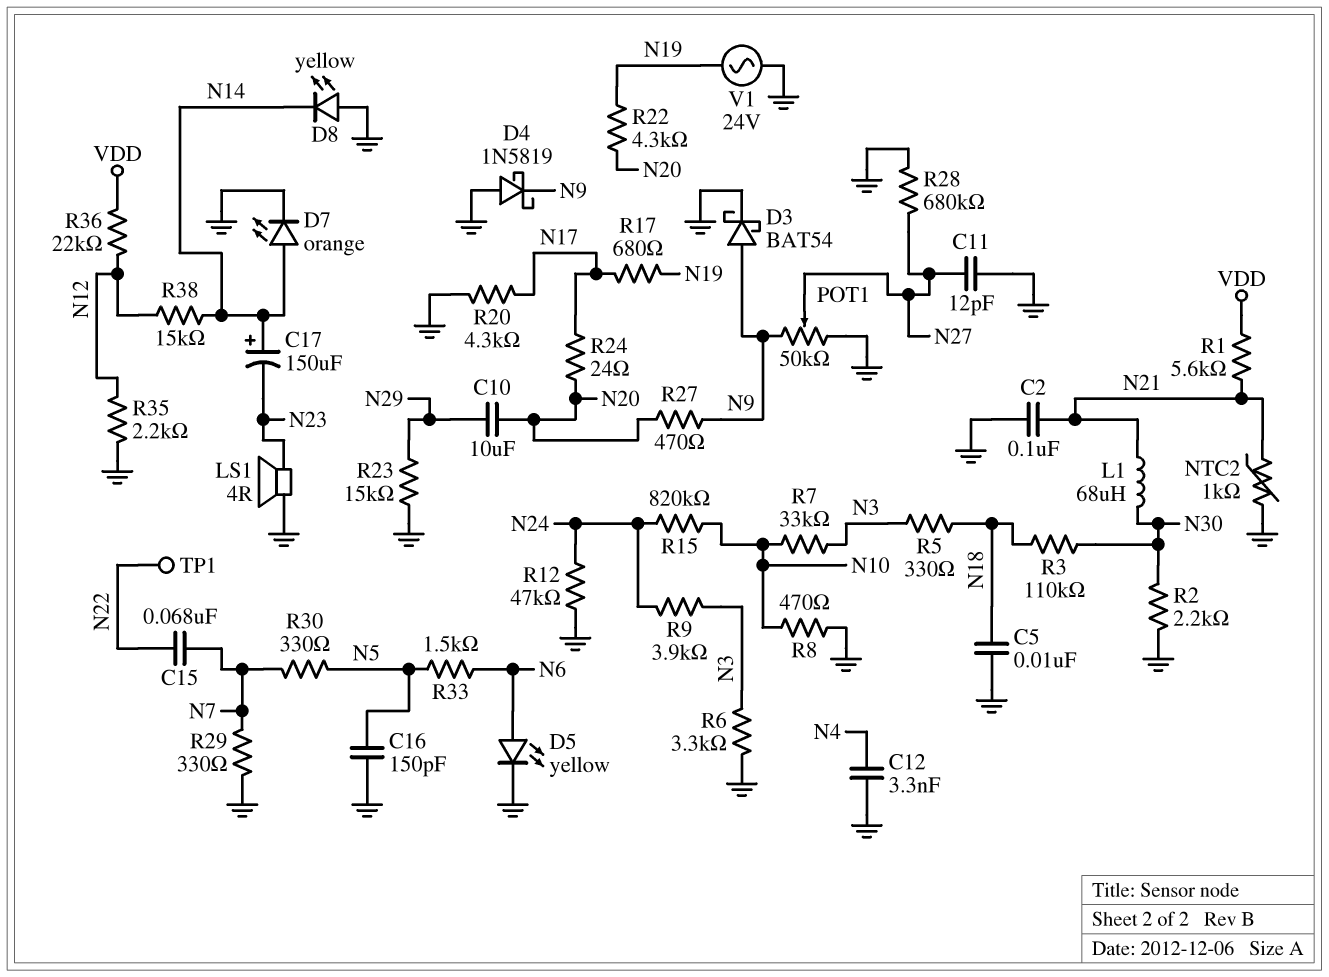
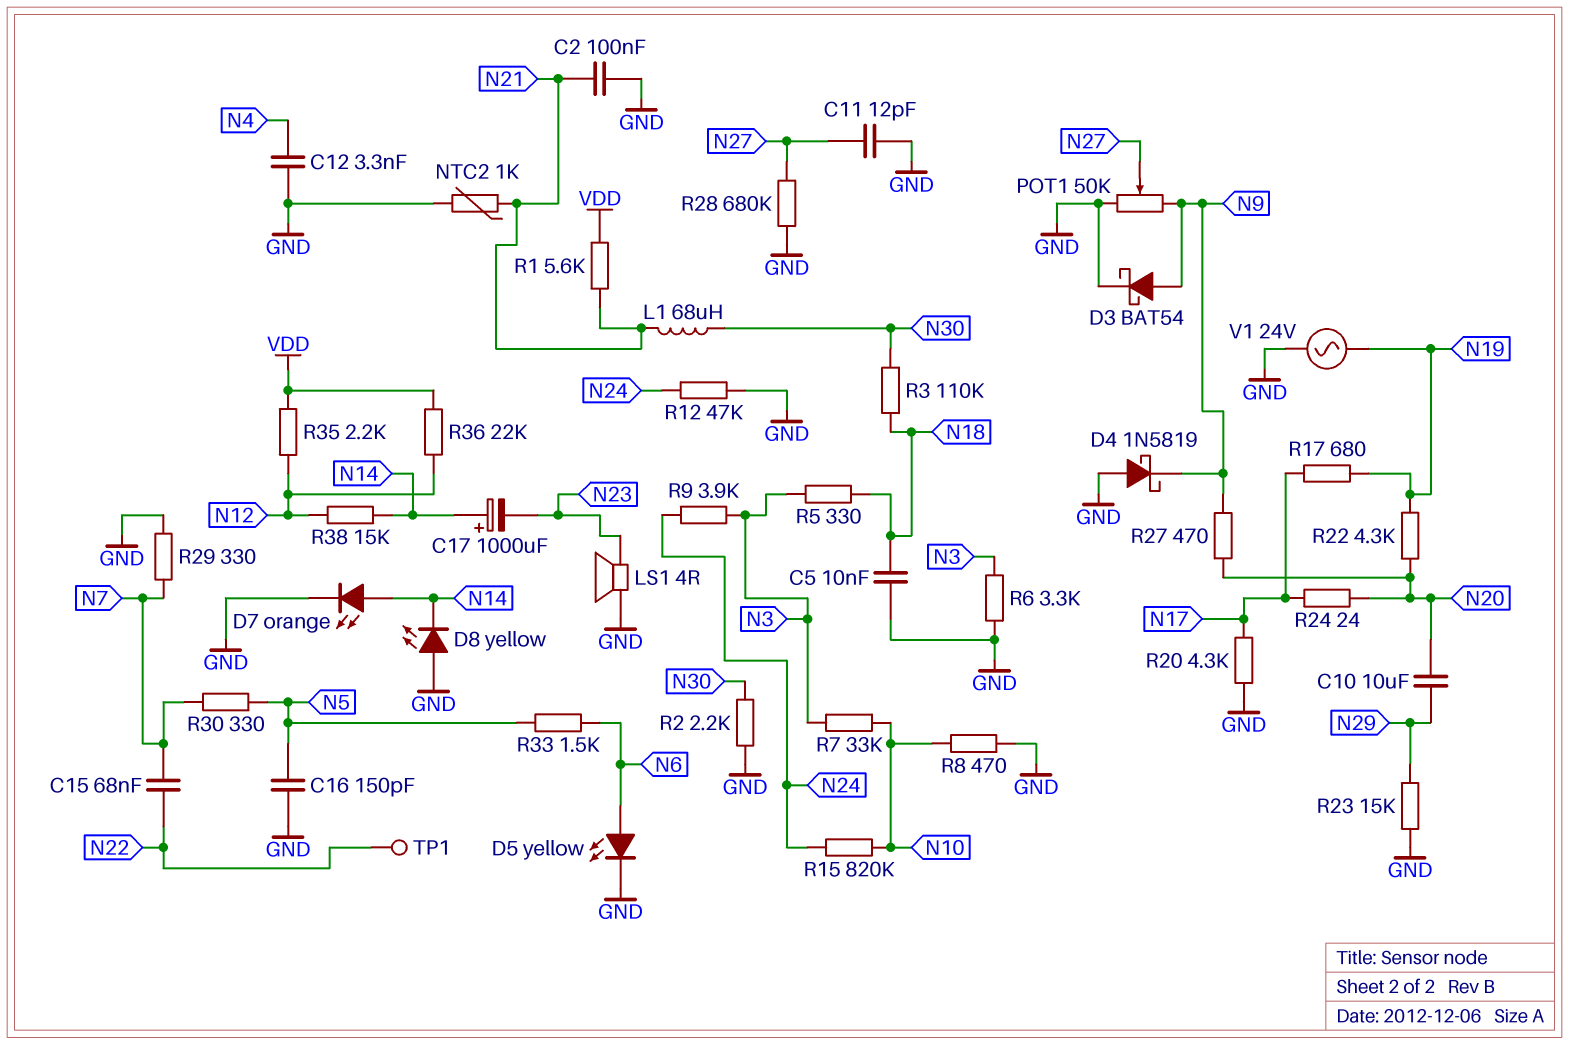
C17: 150uF (plus N14, minus N23) -> 1000uF (plus N14, minus N23)
R35: 2.2k (GND, N12) -> 2.2k (N12, VDD)

